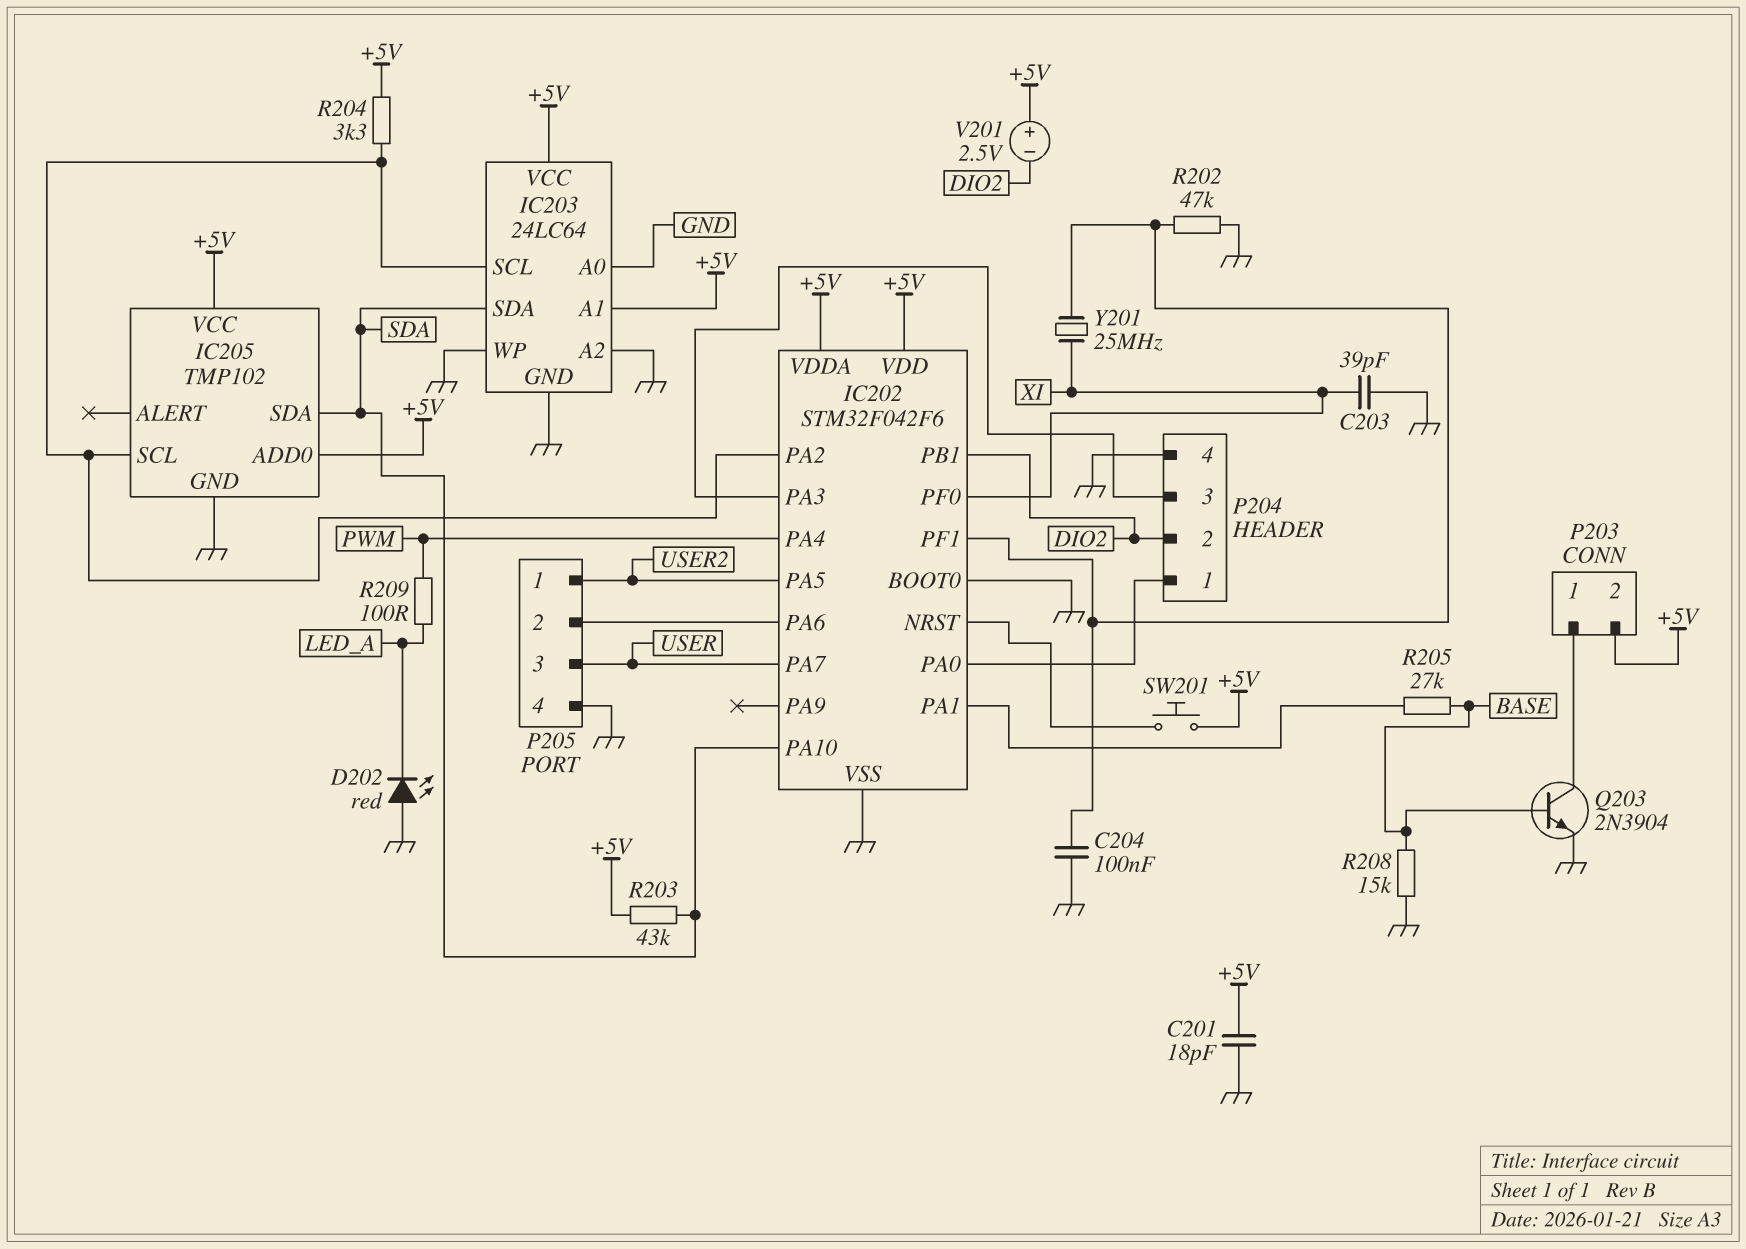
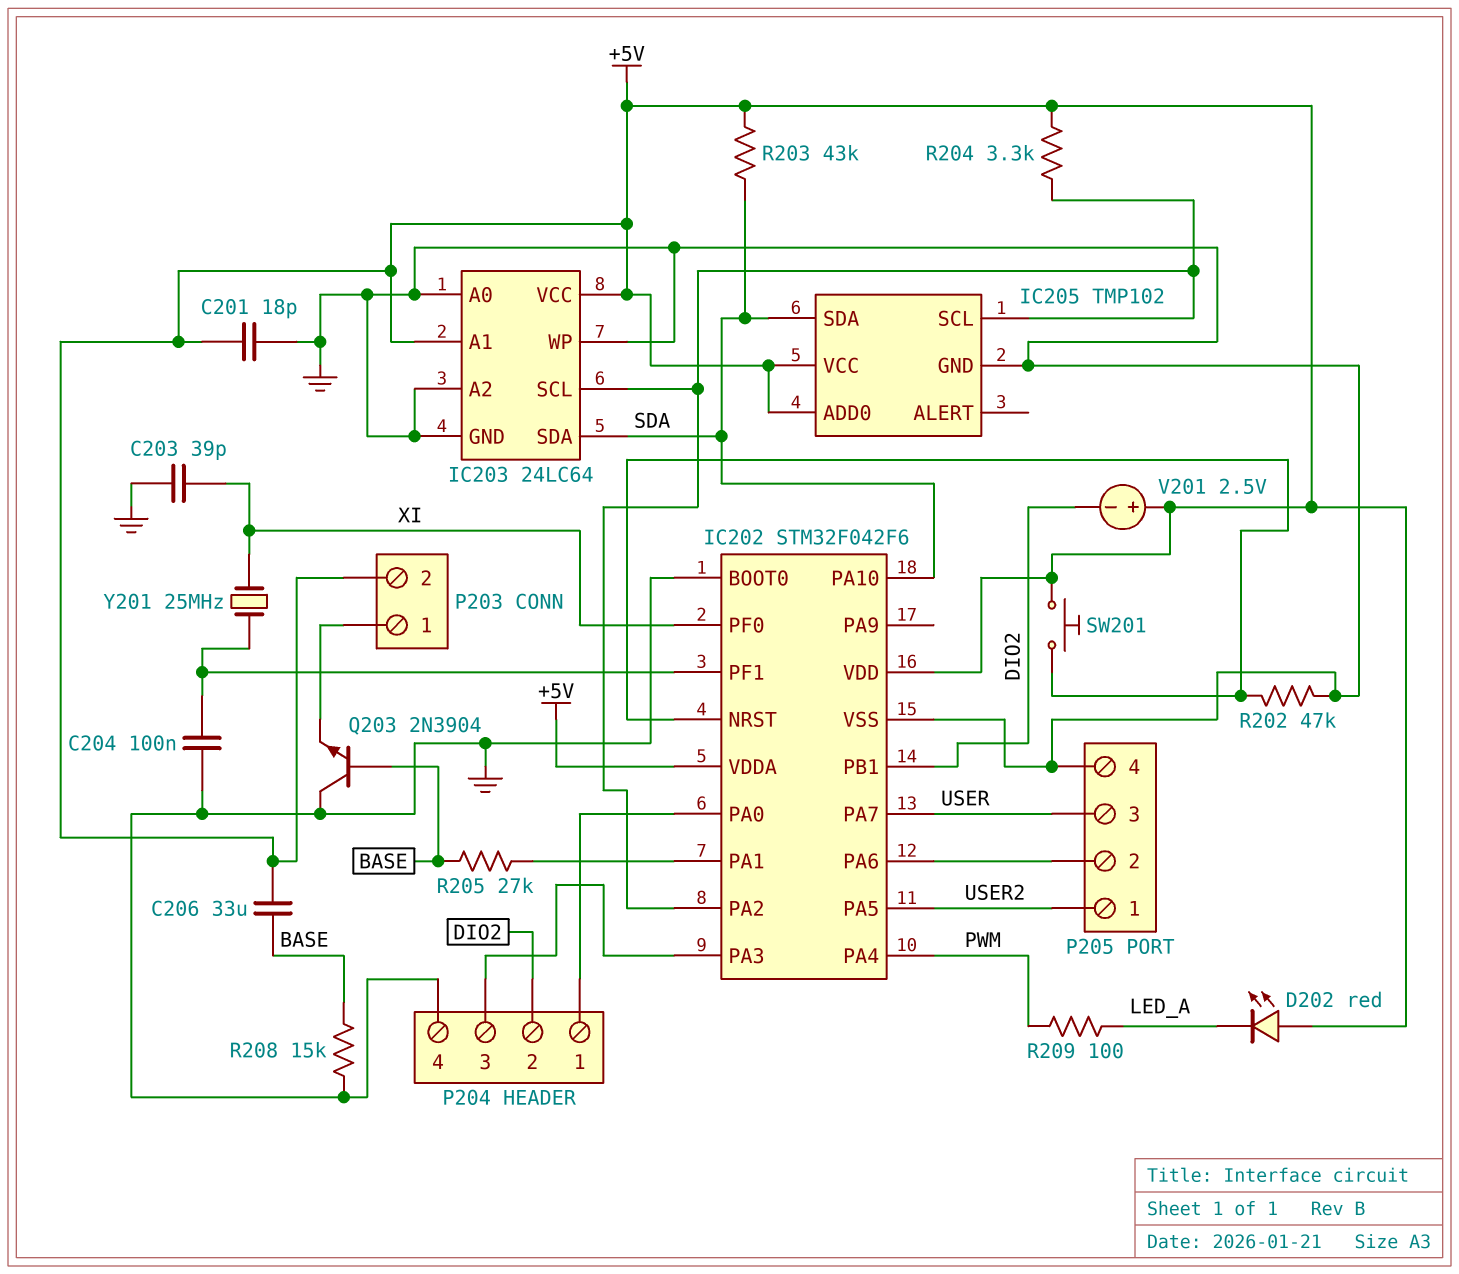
C206: none -> 33uF (+5V, BASE)
D202: LED red (A GND, K LED_A) -> LED red (A +5V, K LED_A)
Q203: NPN 2N3904 (B BASE, C P203/1, E GND) -> NPN 2N3904 (B BASE, C GND, E P203/1)
R202: 47k (GND, IC202/PF1) -> 47k (GND, IC202/NRST)

